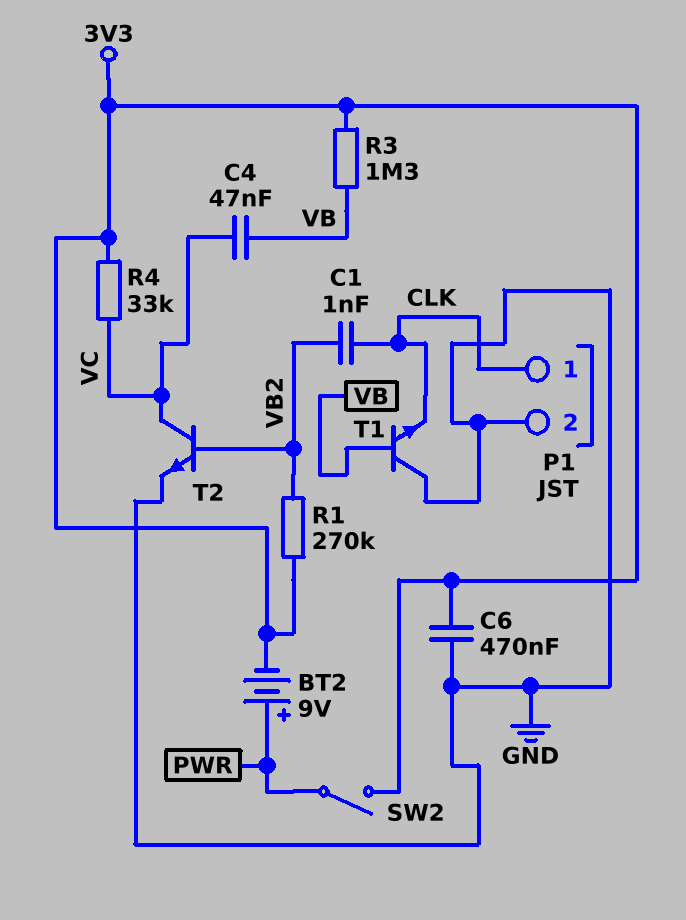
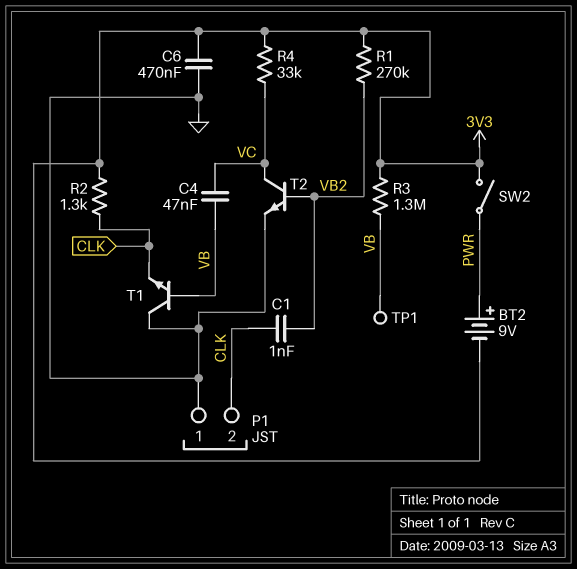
P1 pin 1: CLK -> GND
P1 pin 2: GND -> CLK
R2: none -> 1.3k (3V3, CLK)
TP1: none -> test point (VB)

